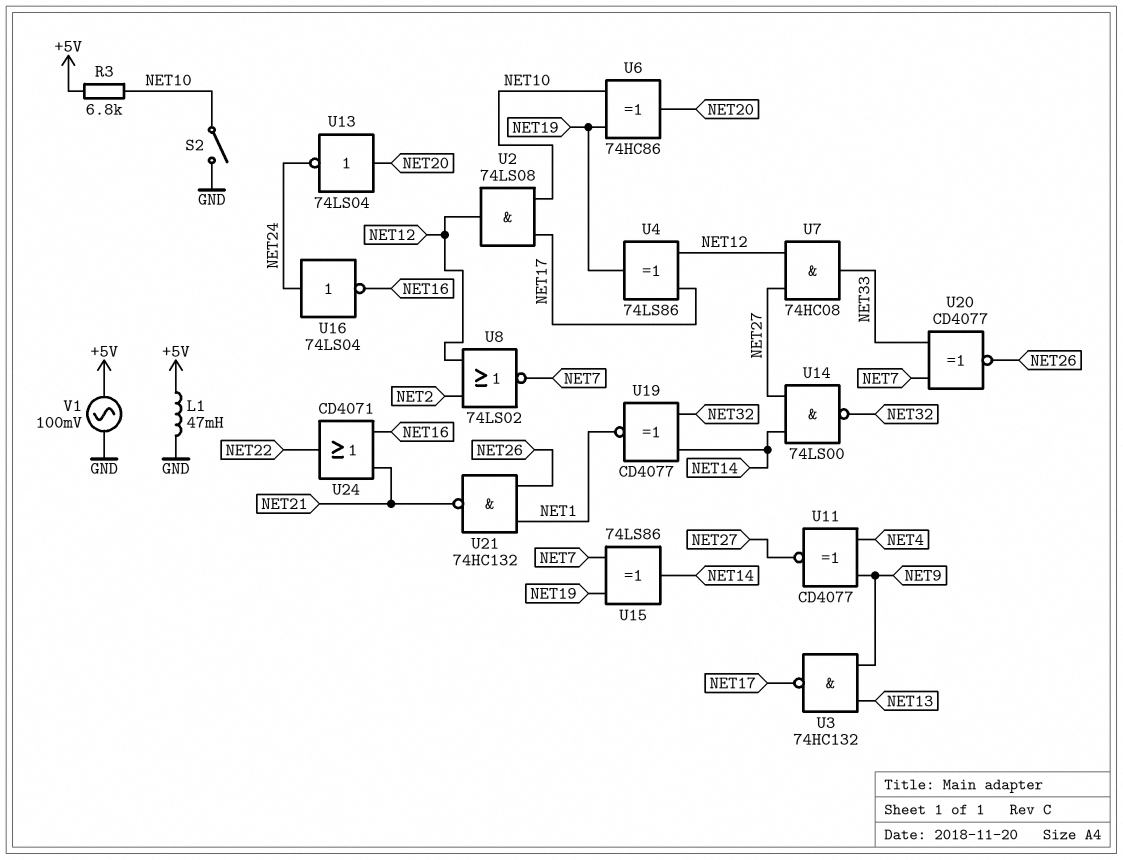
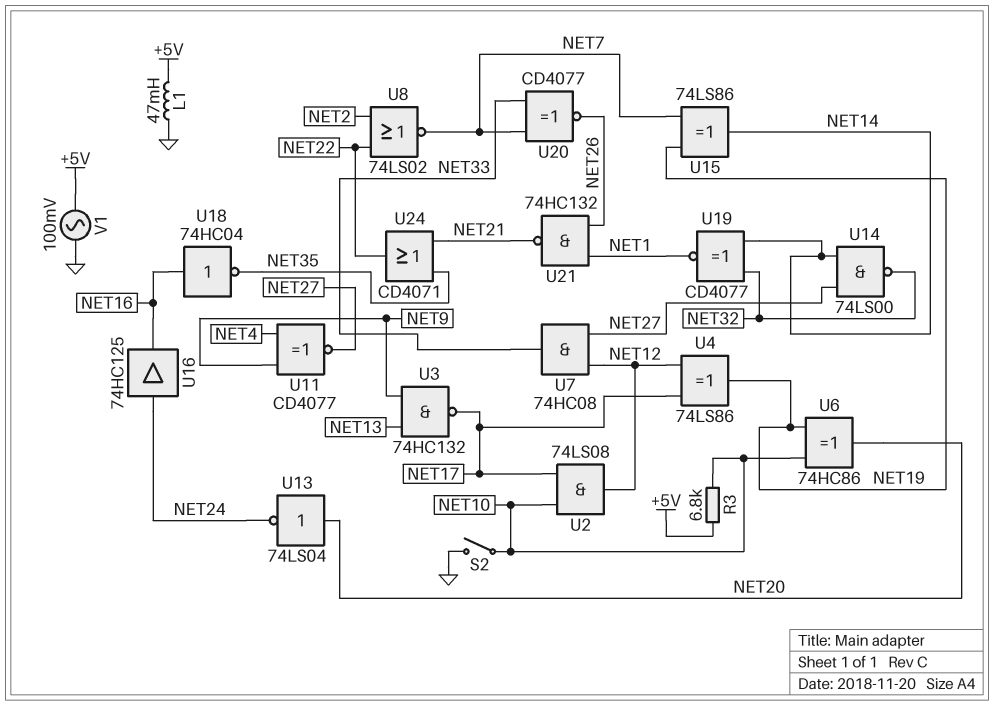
U8: NOR 74LS02 (in NET2, in NET12, out NET7) -> NOR 74LS02 (in NET2, in NET22, out NET7)
U16: NOT 74LS04 (in NET24, out NET16) -> buffer 74HC125 (in NET24, out NET16)
U18: none -> NOT 74HC04 (in NET16, out NET35)
U24: OR CD4071 (in NET16, in NET21, out NET22) -> OR CD4071 (in NET21, in NET35, out NET22)

